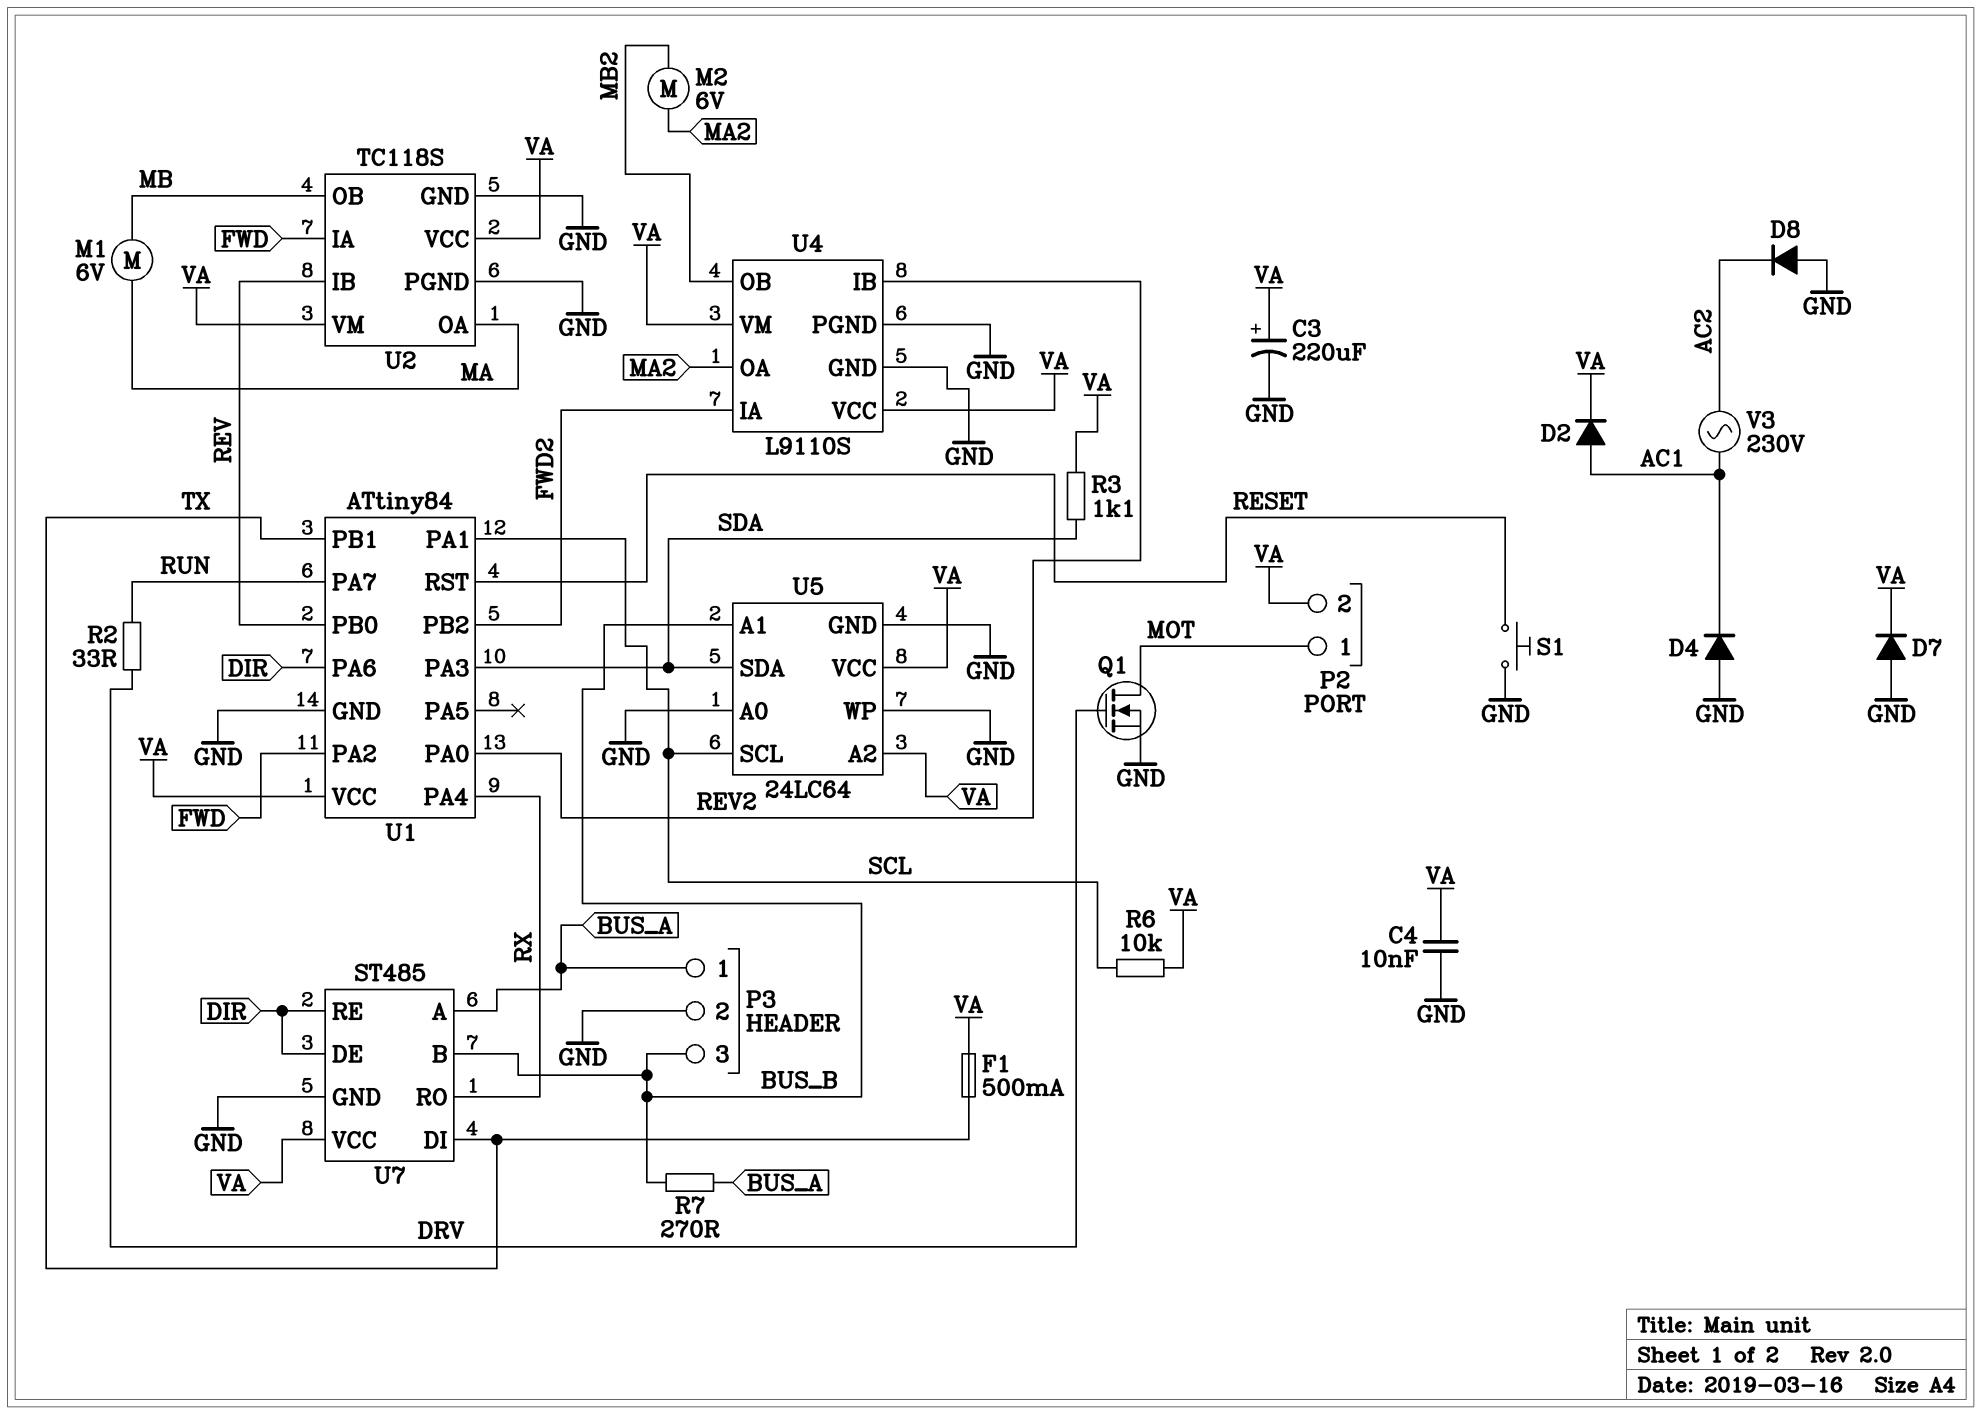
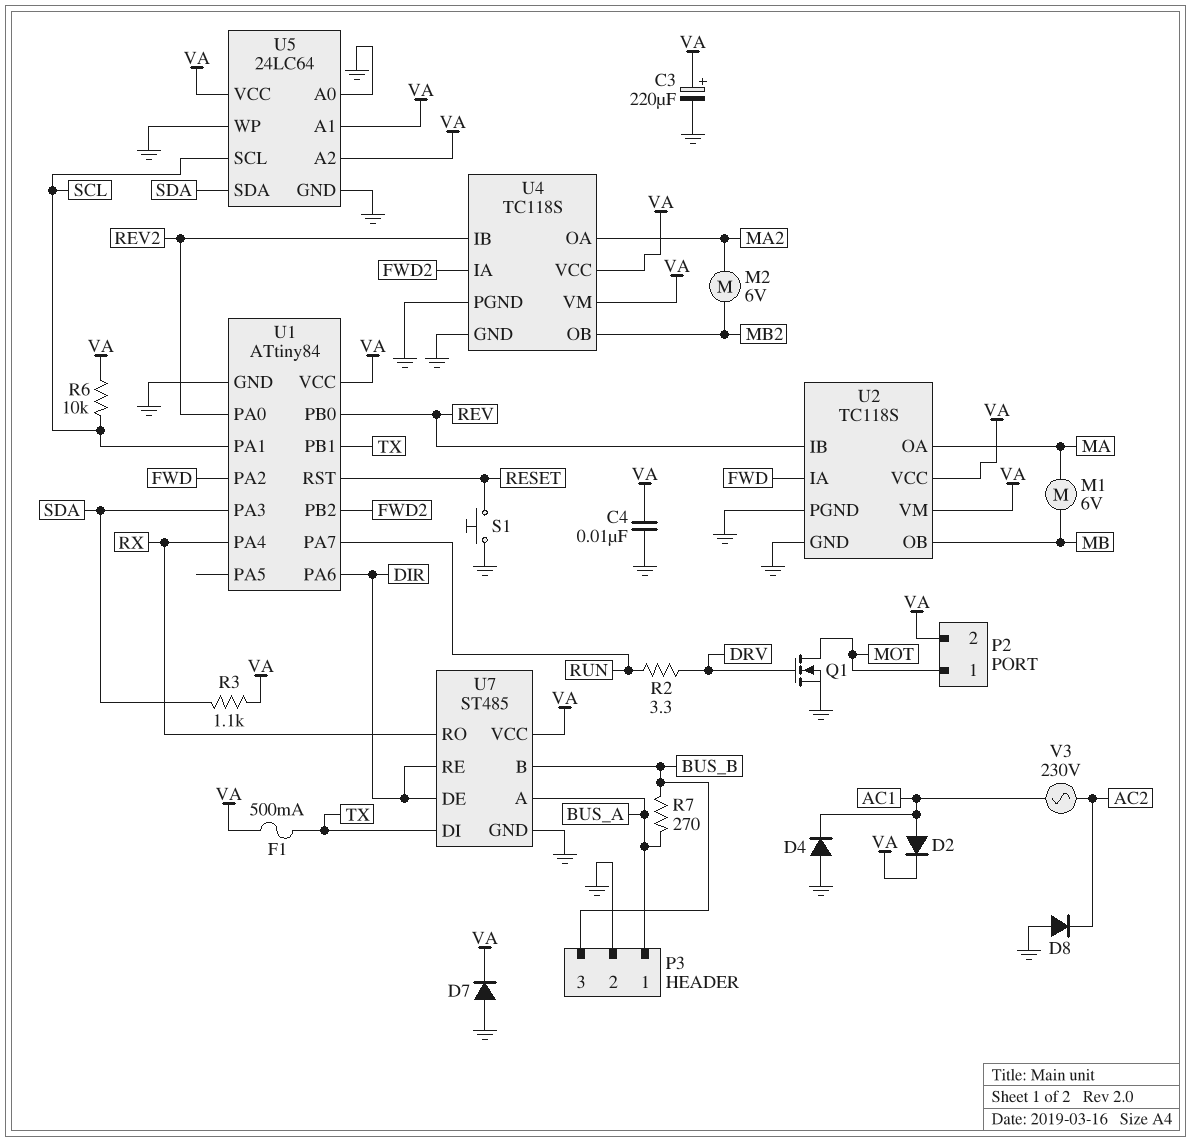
R2: 33 (DRV, RUN) -> 3.3 (DRV, RUN)
U4: L9110S -> TC118S
U5 pin A1: BUS_B -> VA

